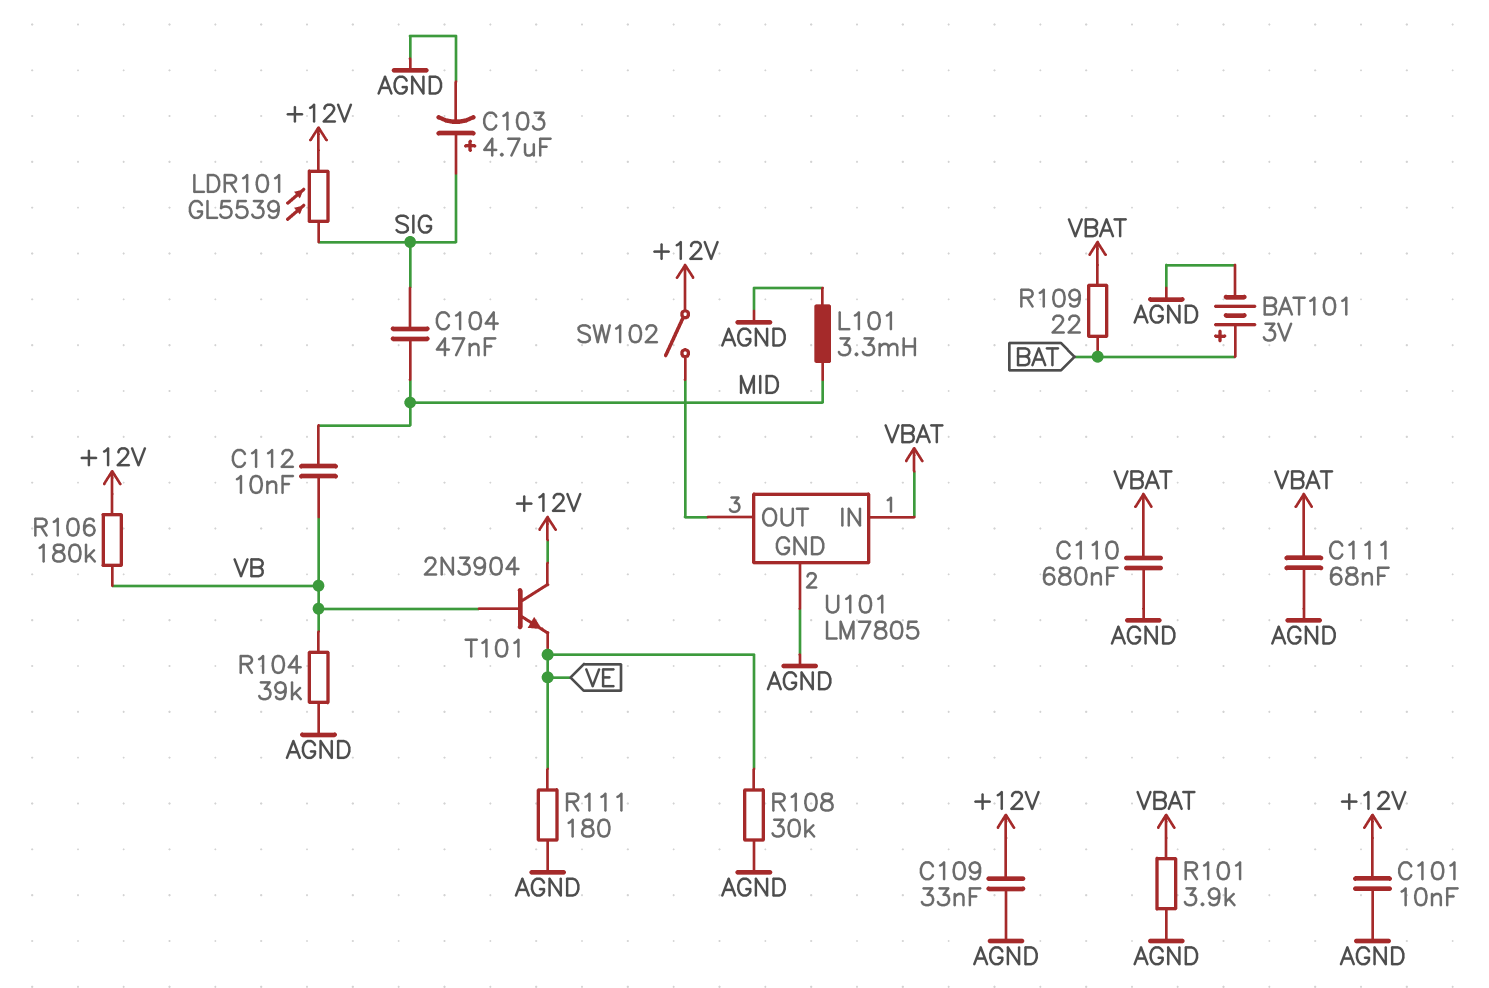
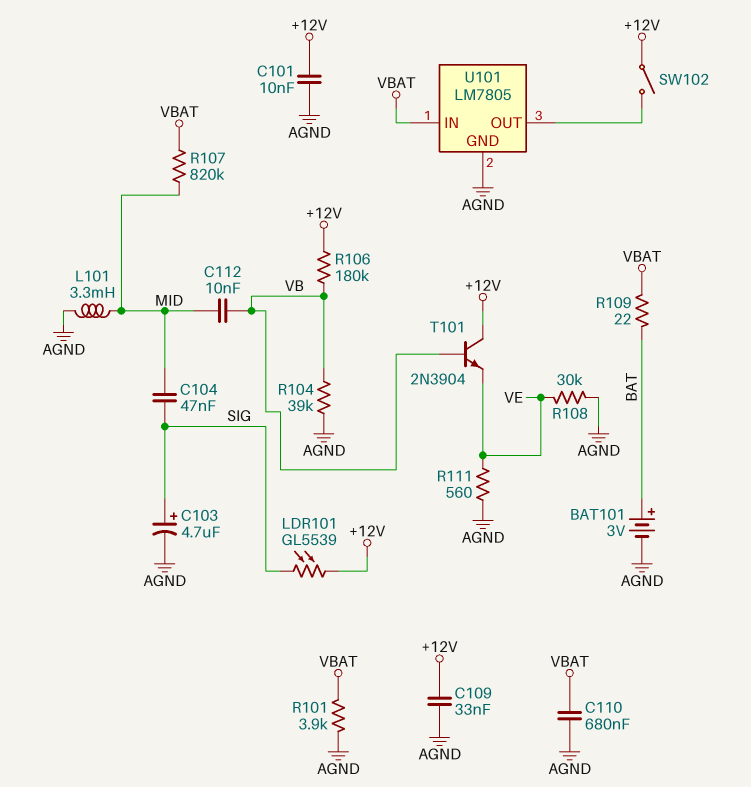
C111: 68nF (AGND, VBAT) -> none
R107: none -> 820k (MID, VBAT)
R111: 180 (AGND, VE) -> 560 (AGND, VE)

